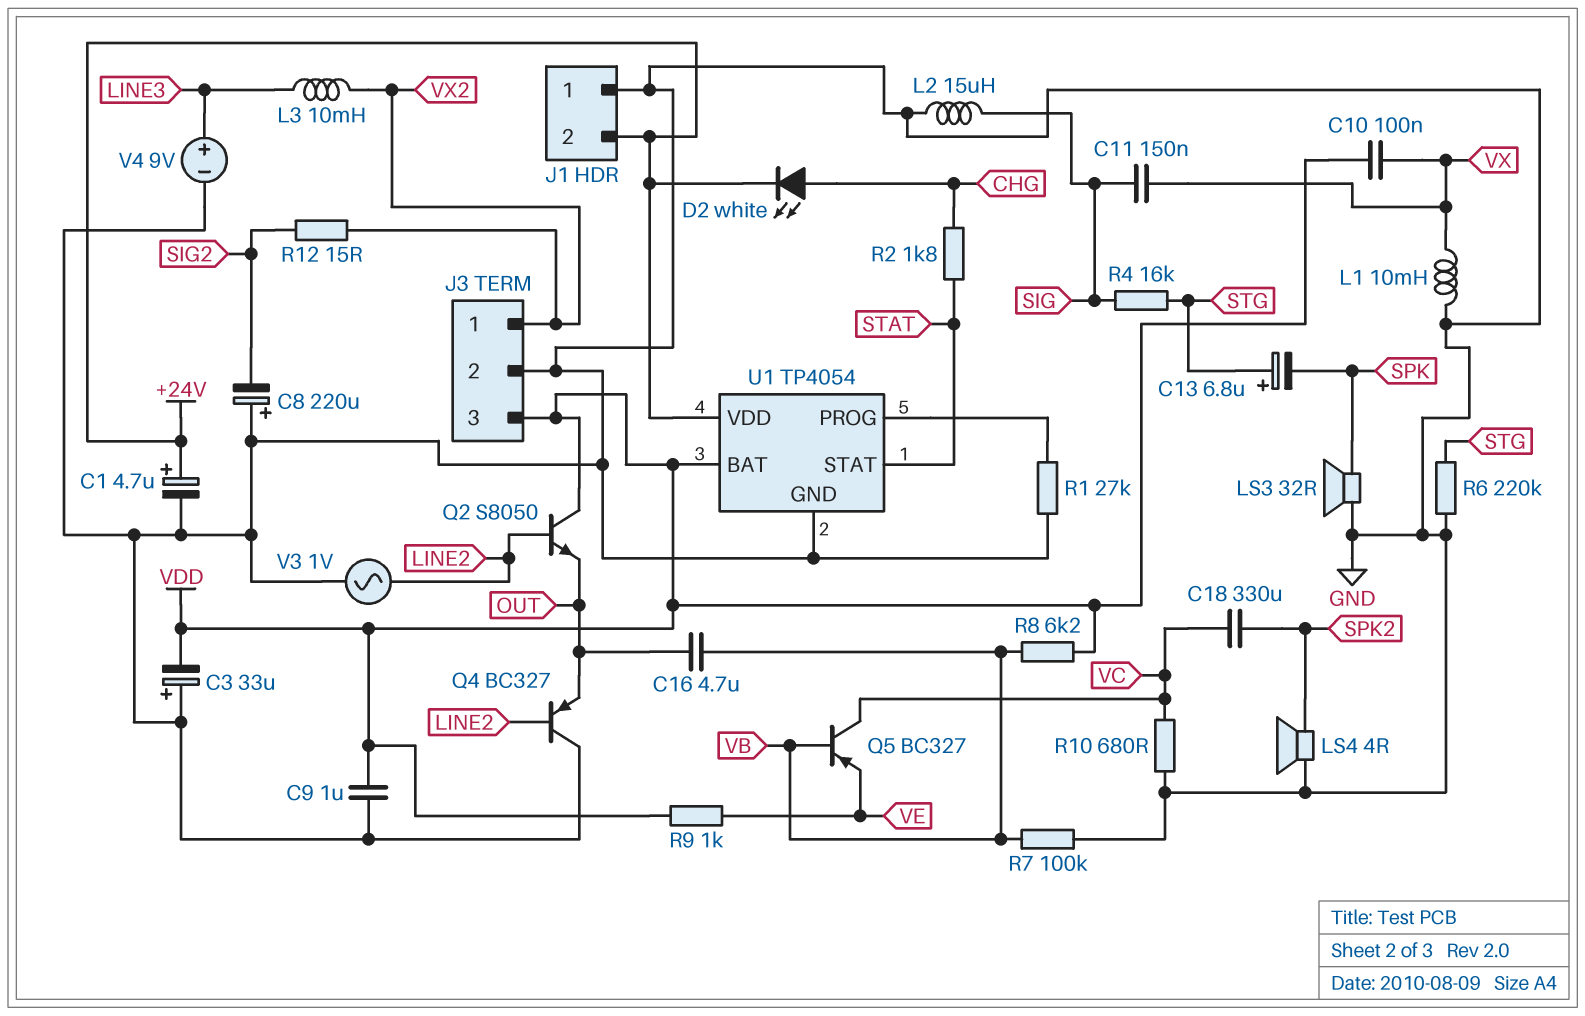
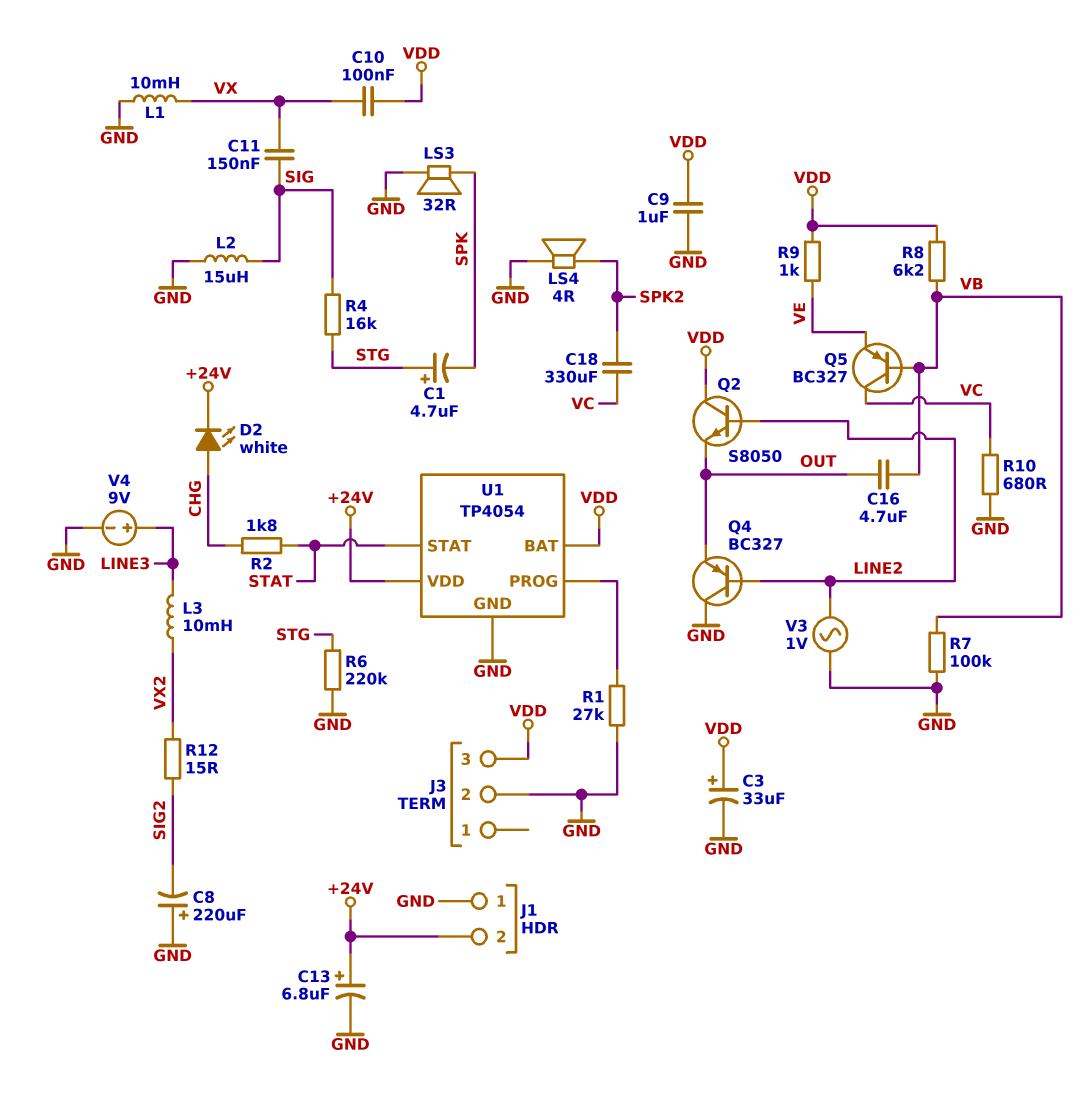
C1: 4.7uF (plus +24V, minus GND) -> 4.7uF (plus STG, minus SPK)
C3: 33uF (plus GND, minus VDD) -> 33uF (plus VDD, minus GND)
C13: 6.8uF (plus STG, minus SPK) -> 6.8uF (plus +24V, minus GND)
J3 pin 1: VX2 -> none

